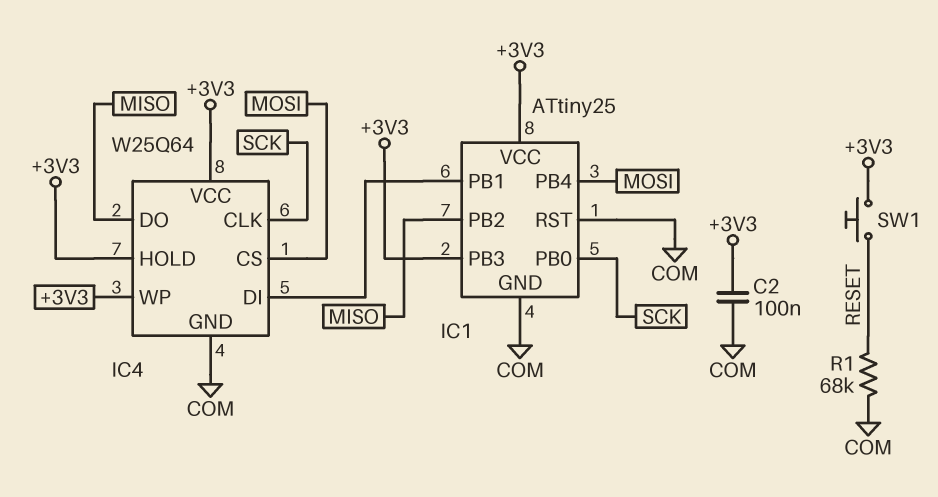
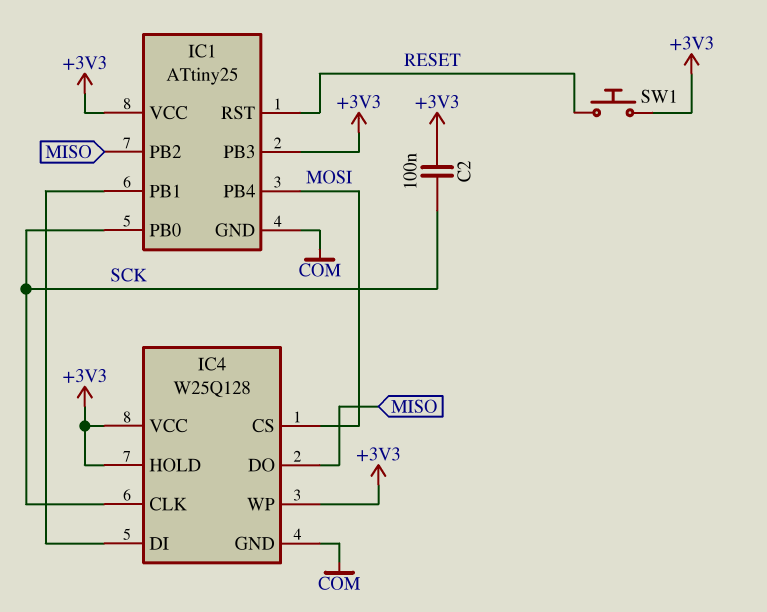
C2: 100nF (+3V3, COM) -> 100nF (+3V3, SCK)
IC1 pin RST: COM -> RESET
IC4: W25Q64 -> W25Q128
R1: 68k (COM, RESET) -> none

